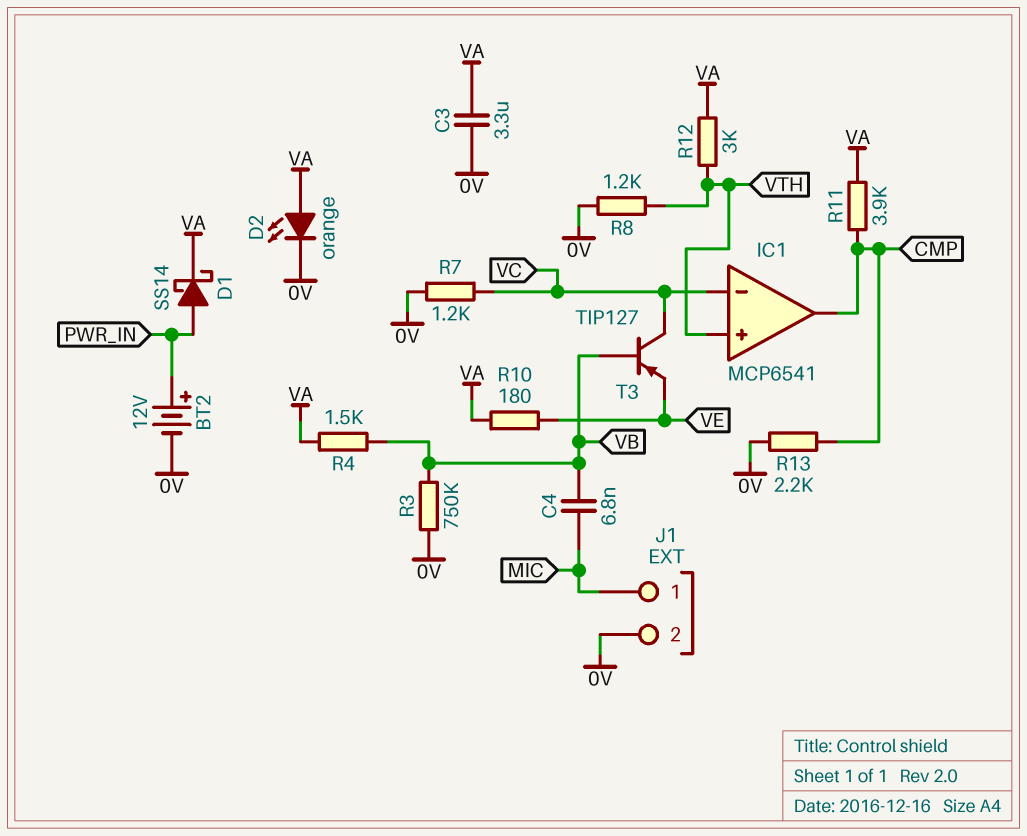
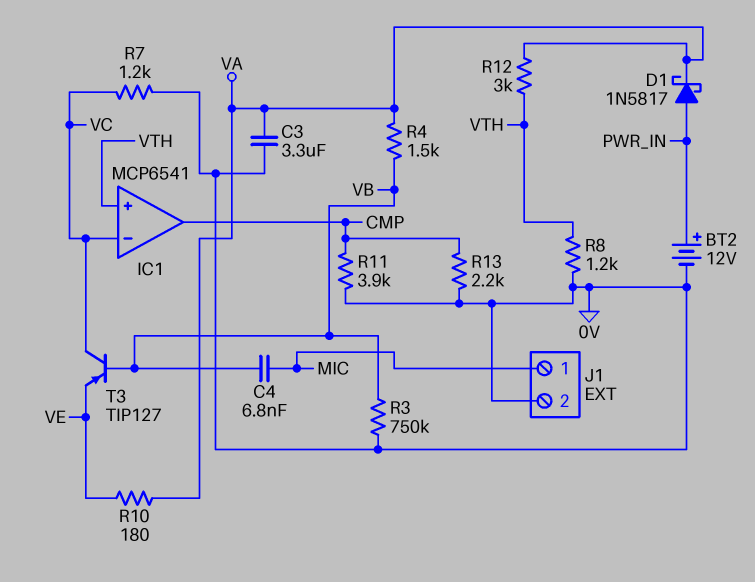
D1: schottky SS14 (A PWR_IN, K VA) -> schottky 1N5817 (A PWR_IN, K VA)
D2: LED orange (A VA, K 0V) -> none
R11: 3.9k (CMP, VA) -> 3.9k (0V, CMP)

